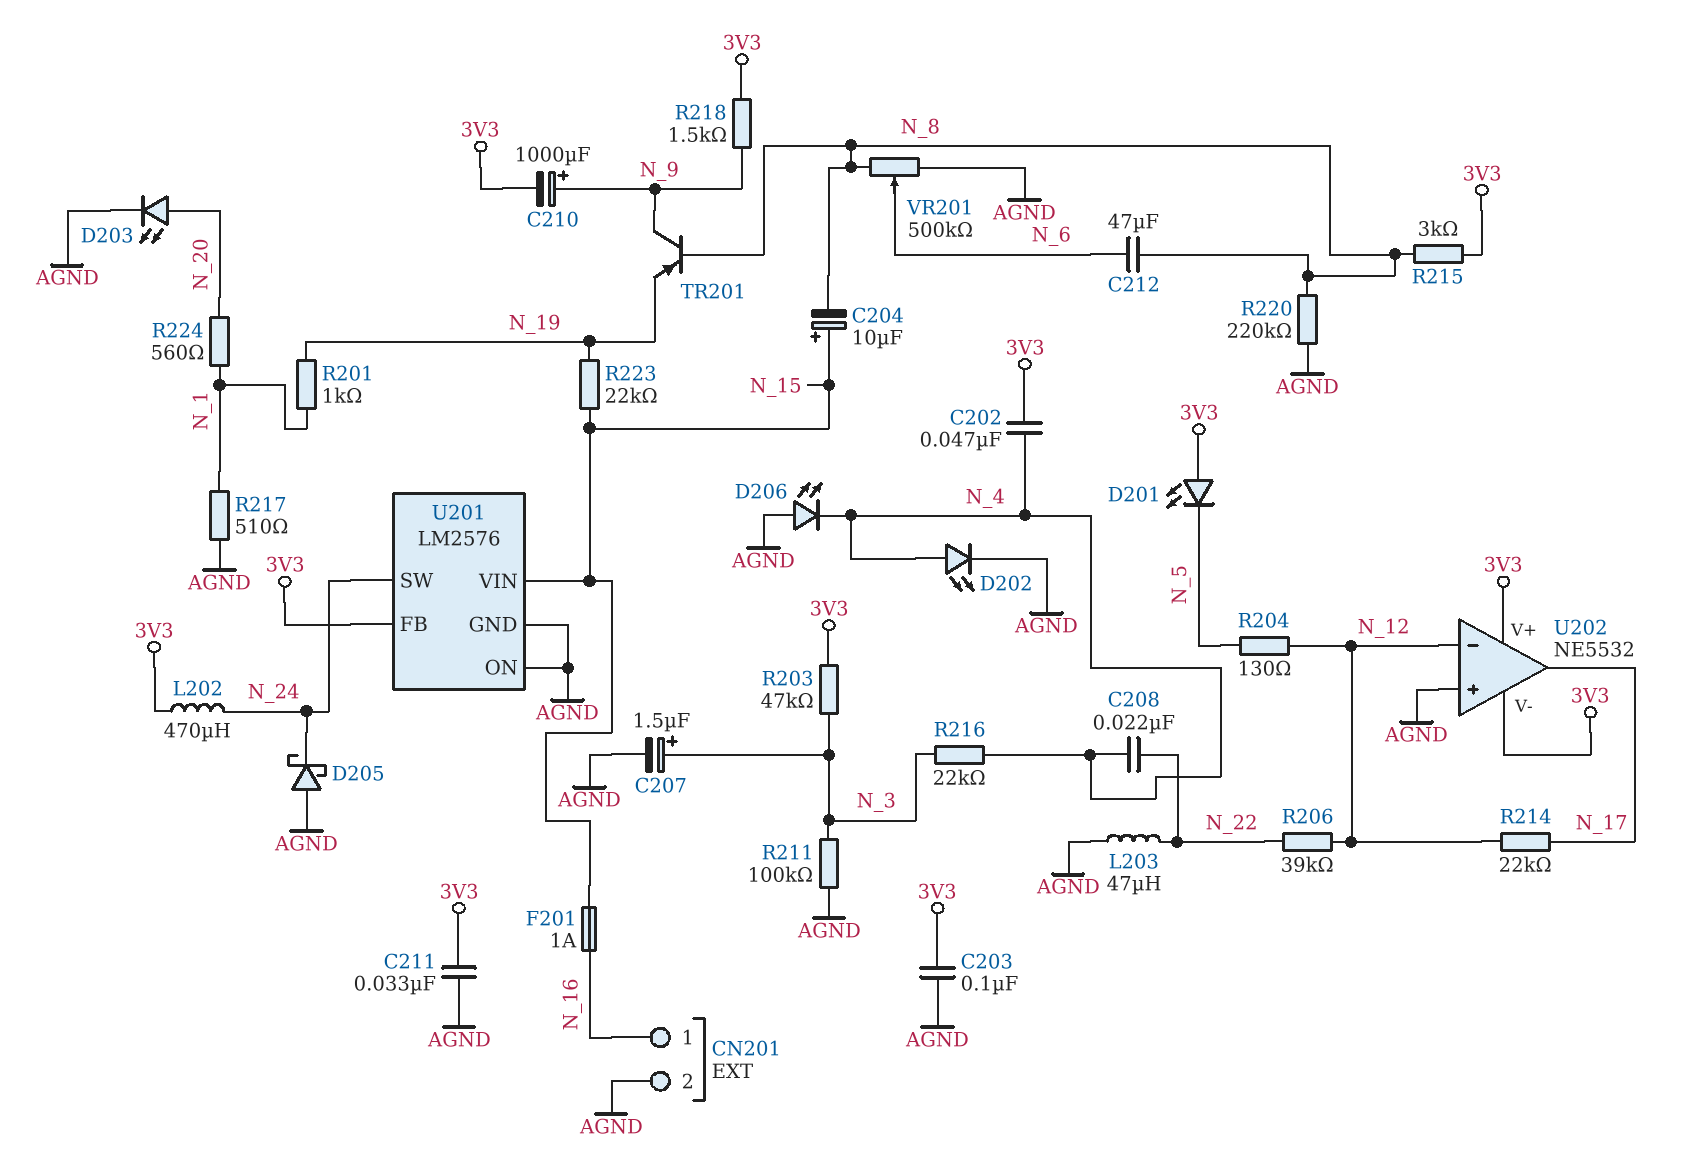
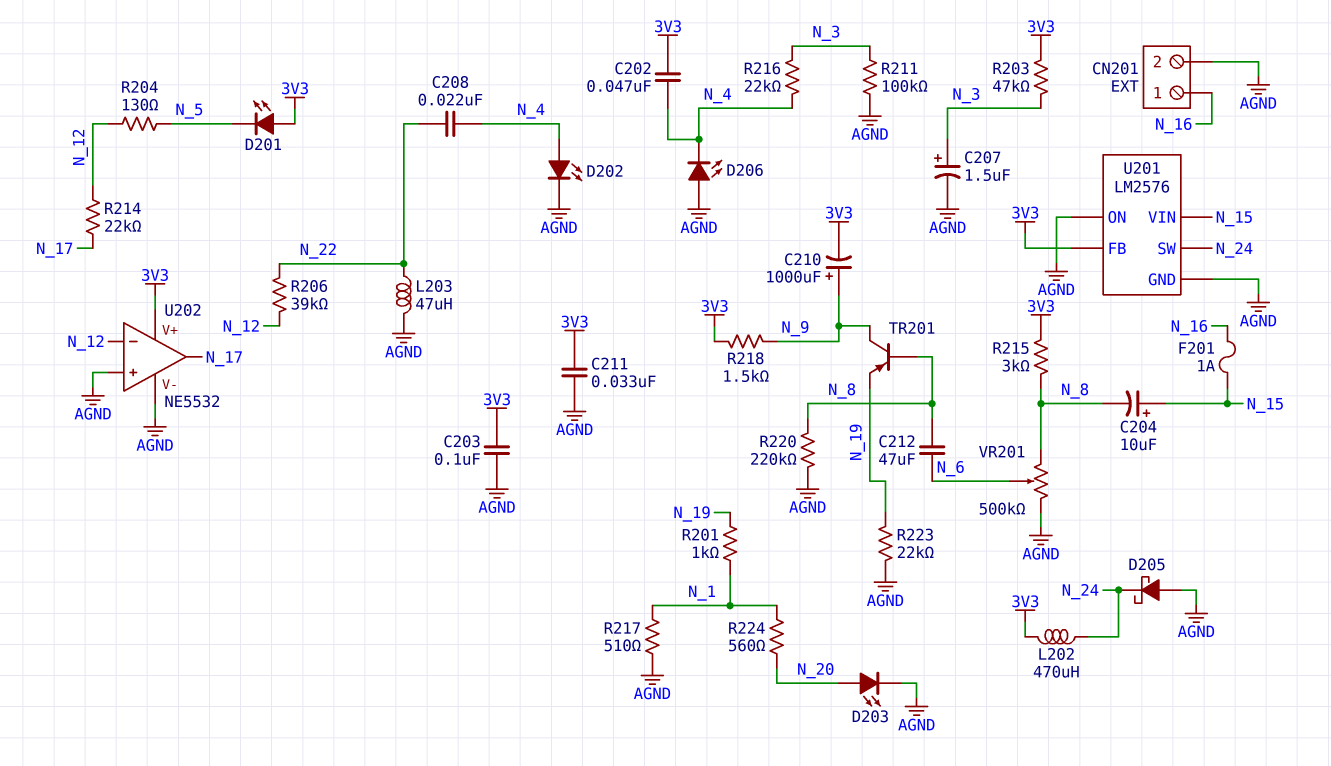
R223: 22k (N_15, N_19) -> 22k (AGND, N_19)
U202 pin V-: 3V3 -> AGND

